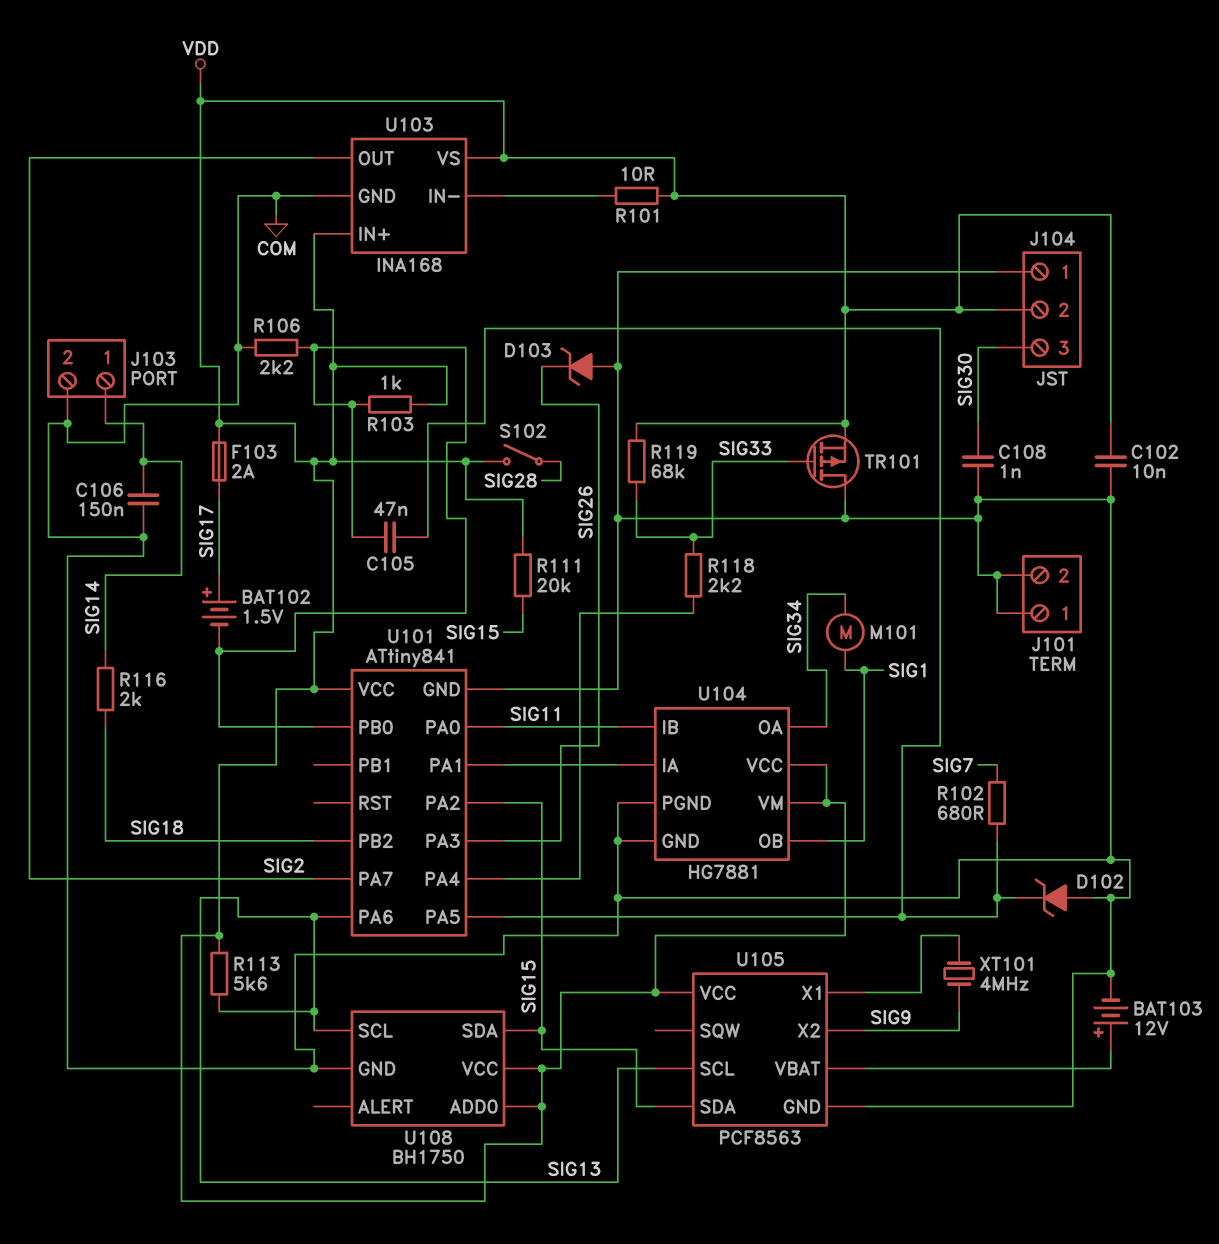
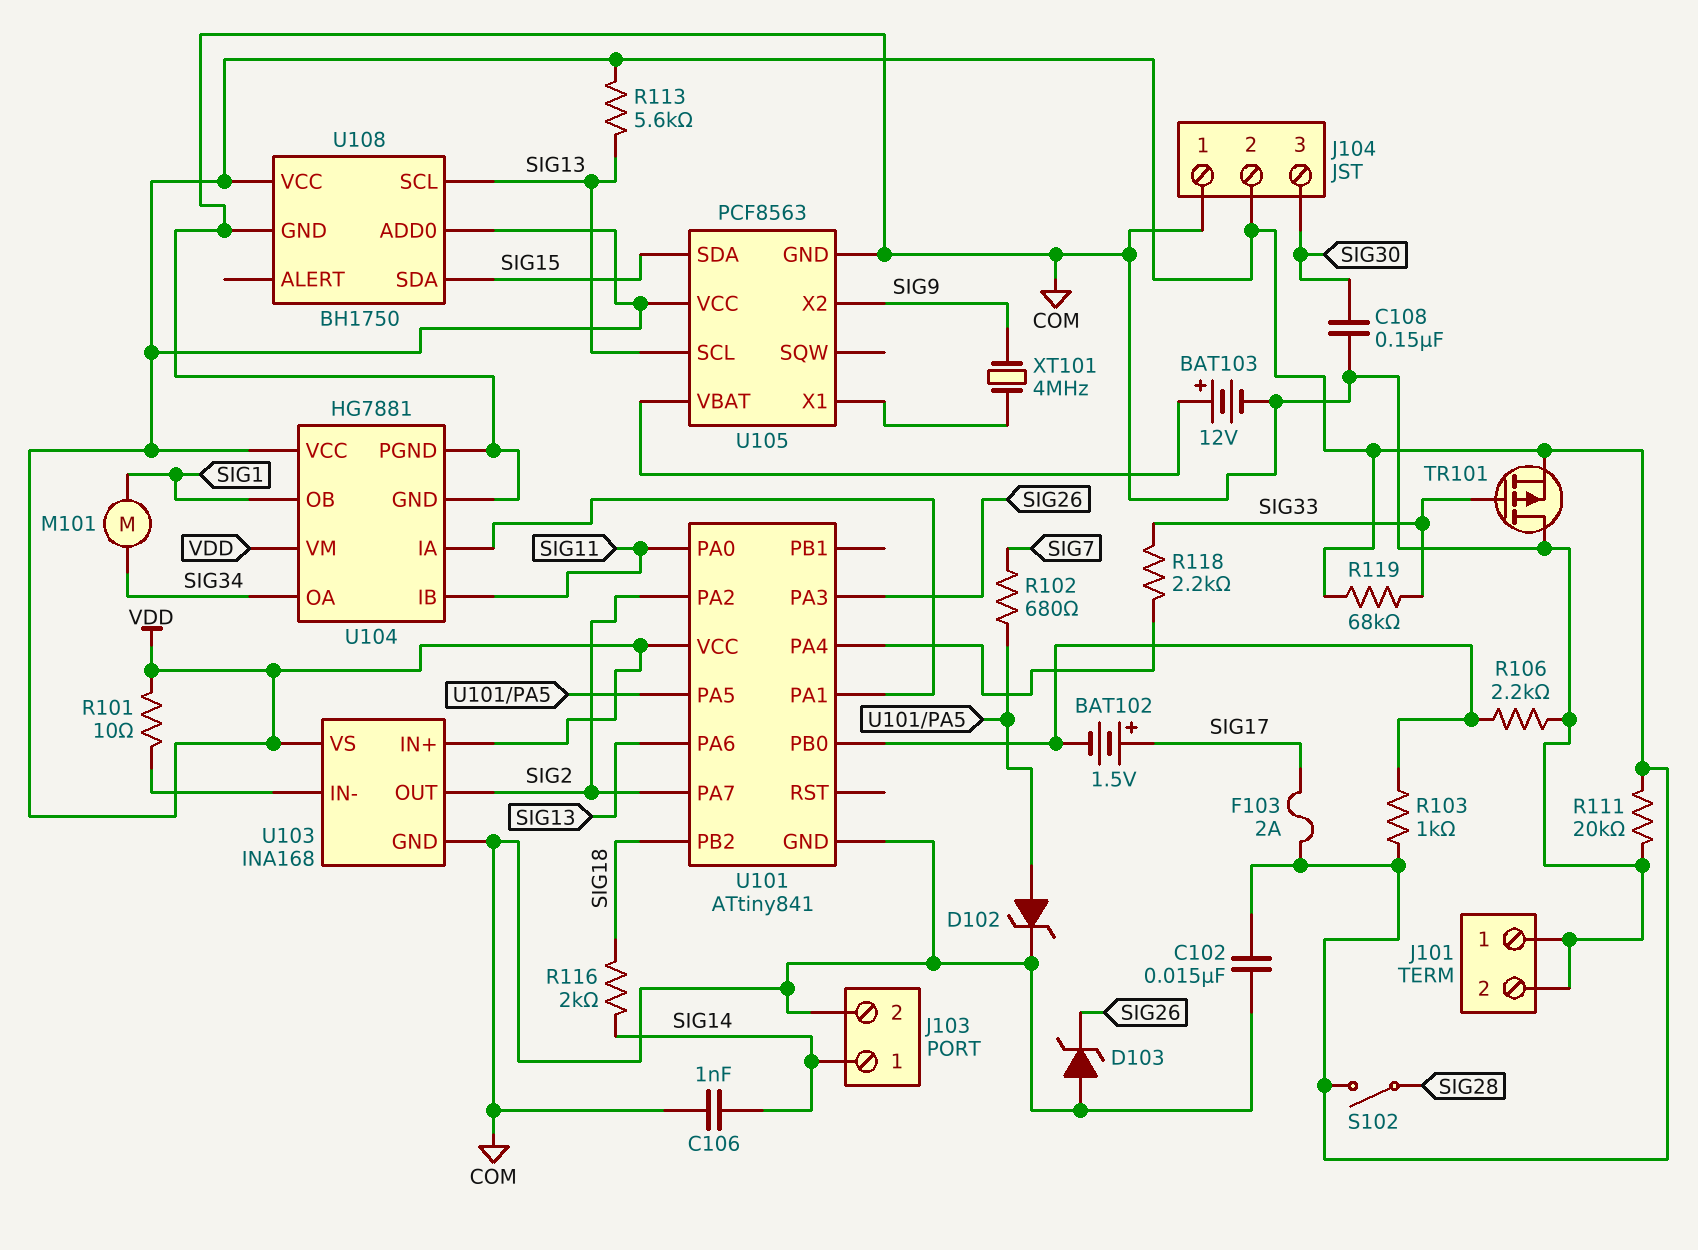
C102: 10nF (COM, VDD) -> 15nF (COM, VDD)
C105: 47nF (U101/PA5, U101/PB0) -> none
C106: 150nF (COM, SIG14) -> 1nF (COM, SIG14)
C108: 1nF (COM, SIG30) -> 150nF (COM, SIG30)
D102: zener (A COM, K U101/PA5) -> zener (A U101/PA5, K COM)
R111: 20k (SIG15, VDD) -> 20k (COM, VDD)
U101 pin PA2: SIG15 -> SIG2

